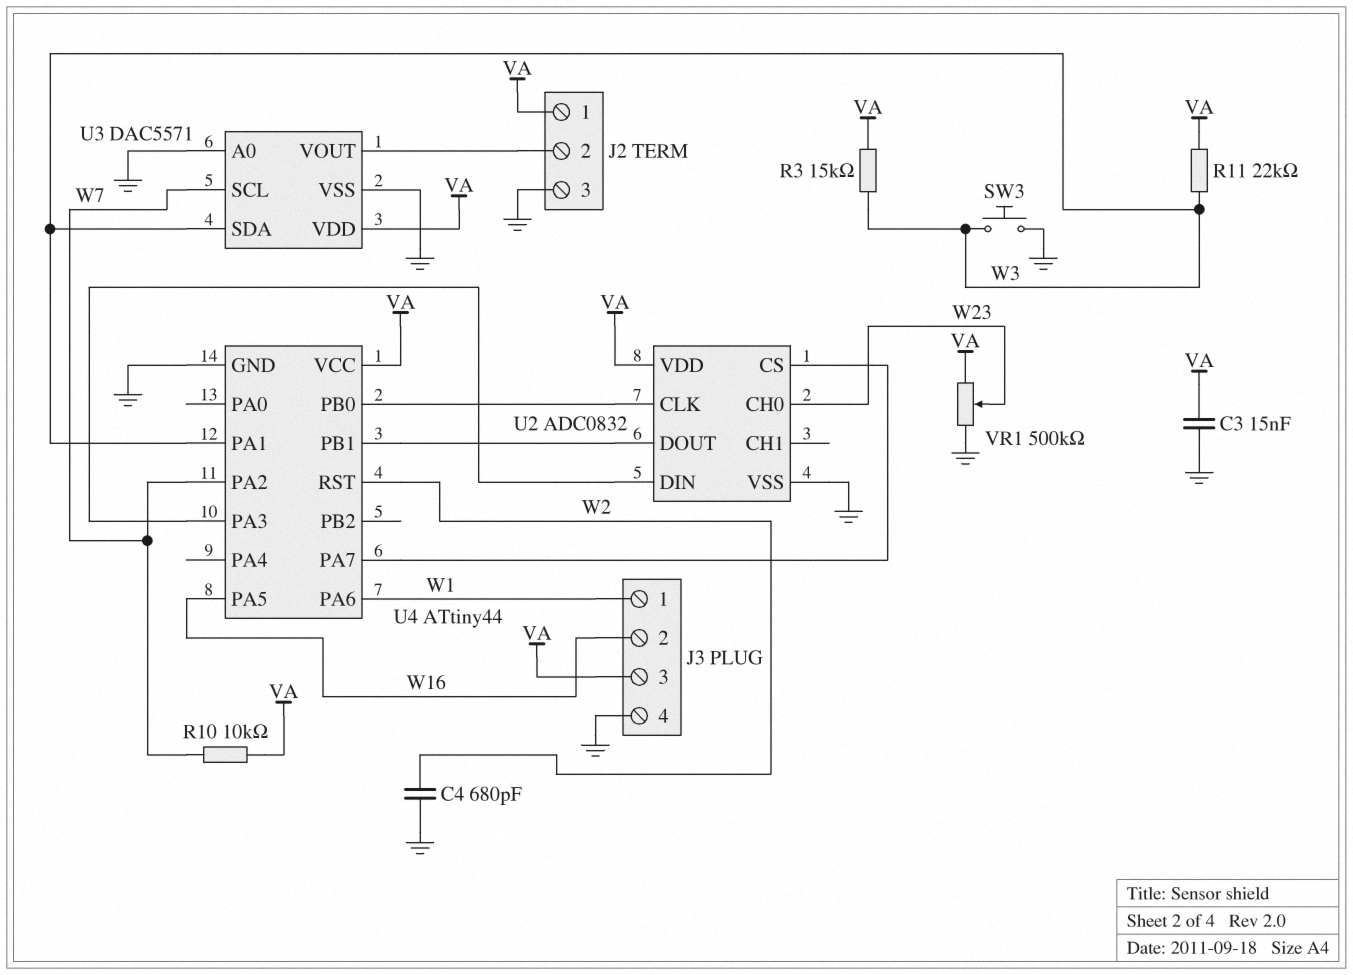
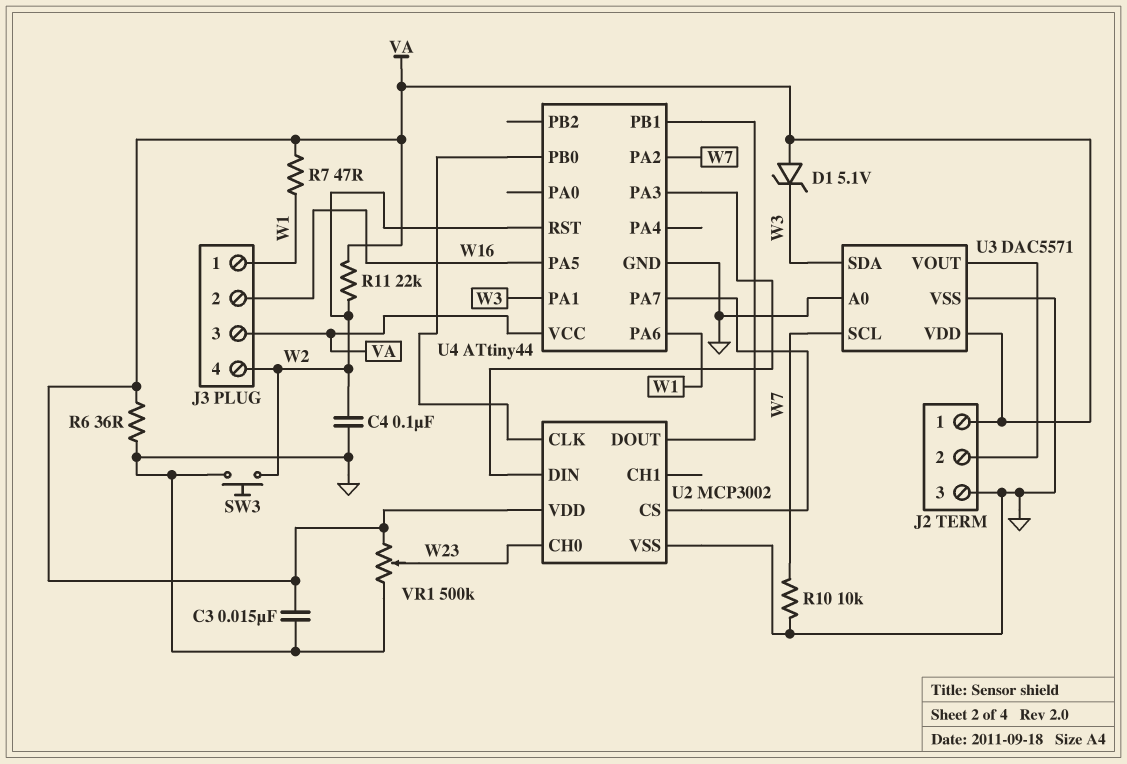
C4: 680pF (GND, W2) -> 100nF (GND, W2)
D1: none -> zener 5.1V (A VA, K W3)
J3 pin 4: GND -> W2
R3: 15k (VA, W3) -> none
R6: none -> 36 (GND, VA)
R7: none -> 47 (VA, W1)
R10: 10k (VA, W7) -> 10k (GND, W7)
R11: 22k (VA, W3) -> 22k (VA, W2)
SW3: button (GND, W3) -> button (GND, W2)
U2: ADC0832 -> MCP3002

